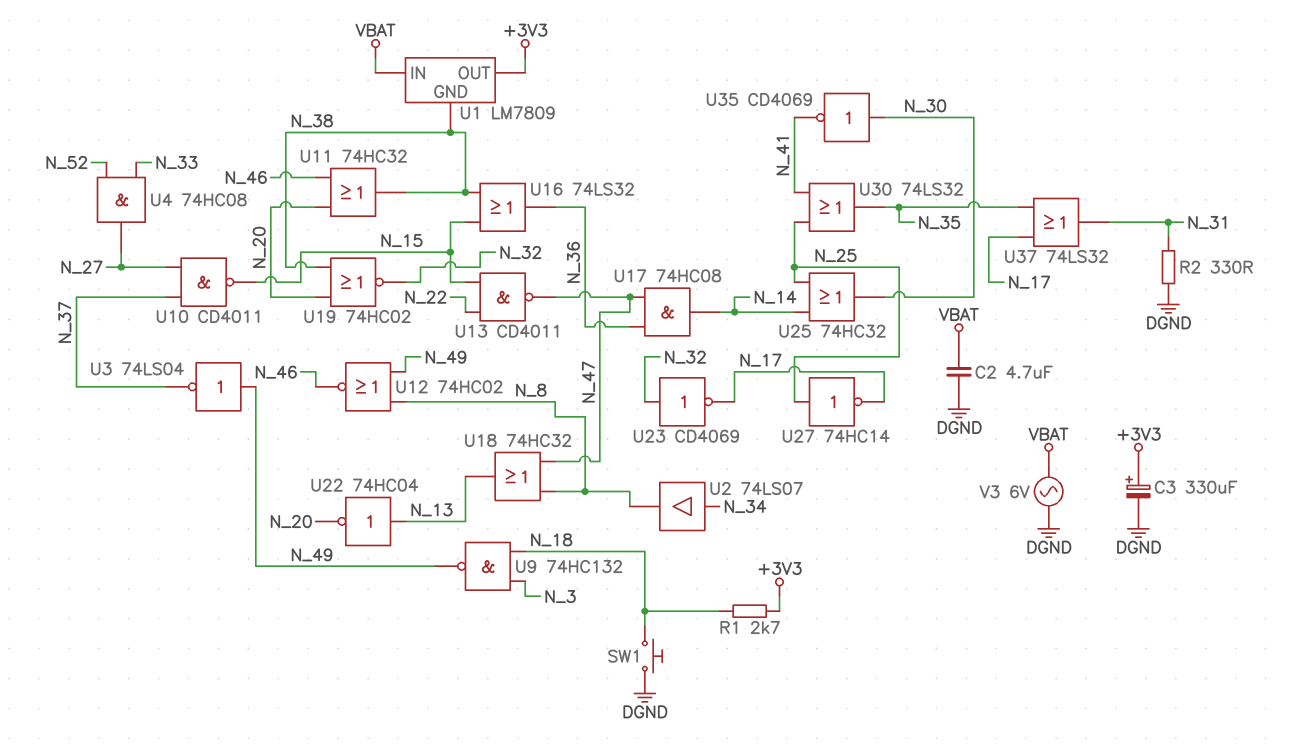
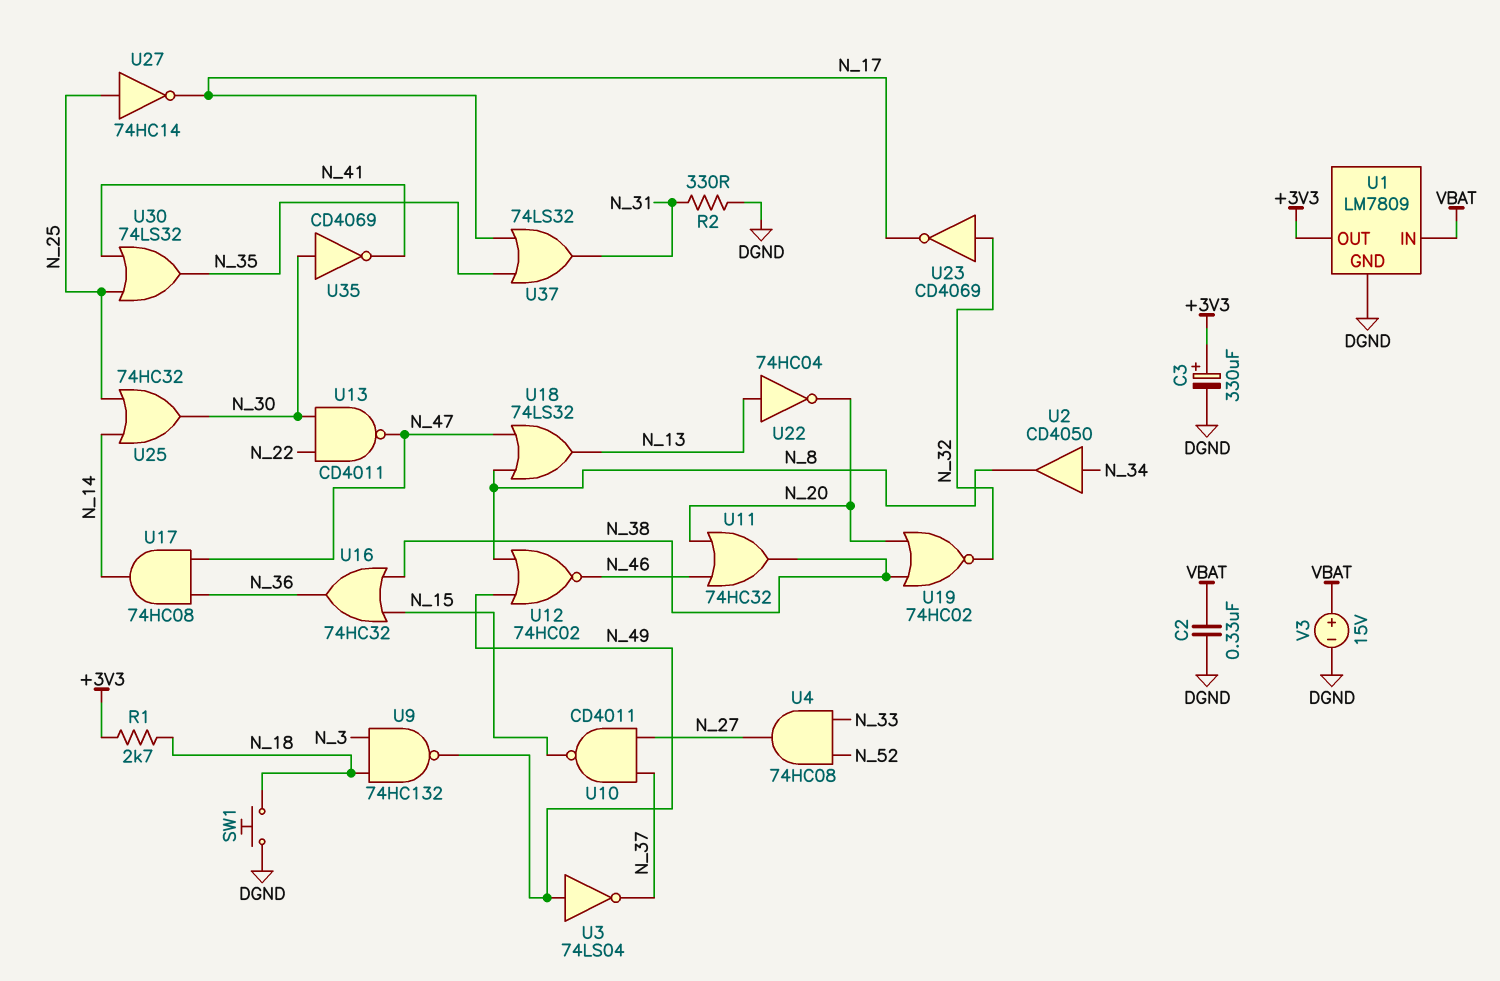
C2: 4.7uF (DGND, VBAT) -> 330nF (DGND, VBAT)
U1 pin GND: N_38 -> DGND
U2: buffer 74LS07 (in N_34, out N_8) -> buffer CD4050 (in N_34, out N_8)
U13: NAND CD4011 (in N_15, in N_22, out N_47) -> NAND CD4011 (in N_22, in N_30, out N_47)
U16: OR 74LS32 (in N_15, in N_38, out N_36) -> OR 74HC32 (in N_15, in N_38, out N_36)
U18: OR 74HC32 (in N_8, in N_47, out N_13) -> OR 74LS32 (in N_8, in N_47, out N_13)
V3: AC 6V (DGND, VBAT) -> 15V (plus VBAT, minus DGND)

